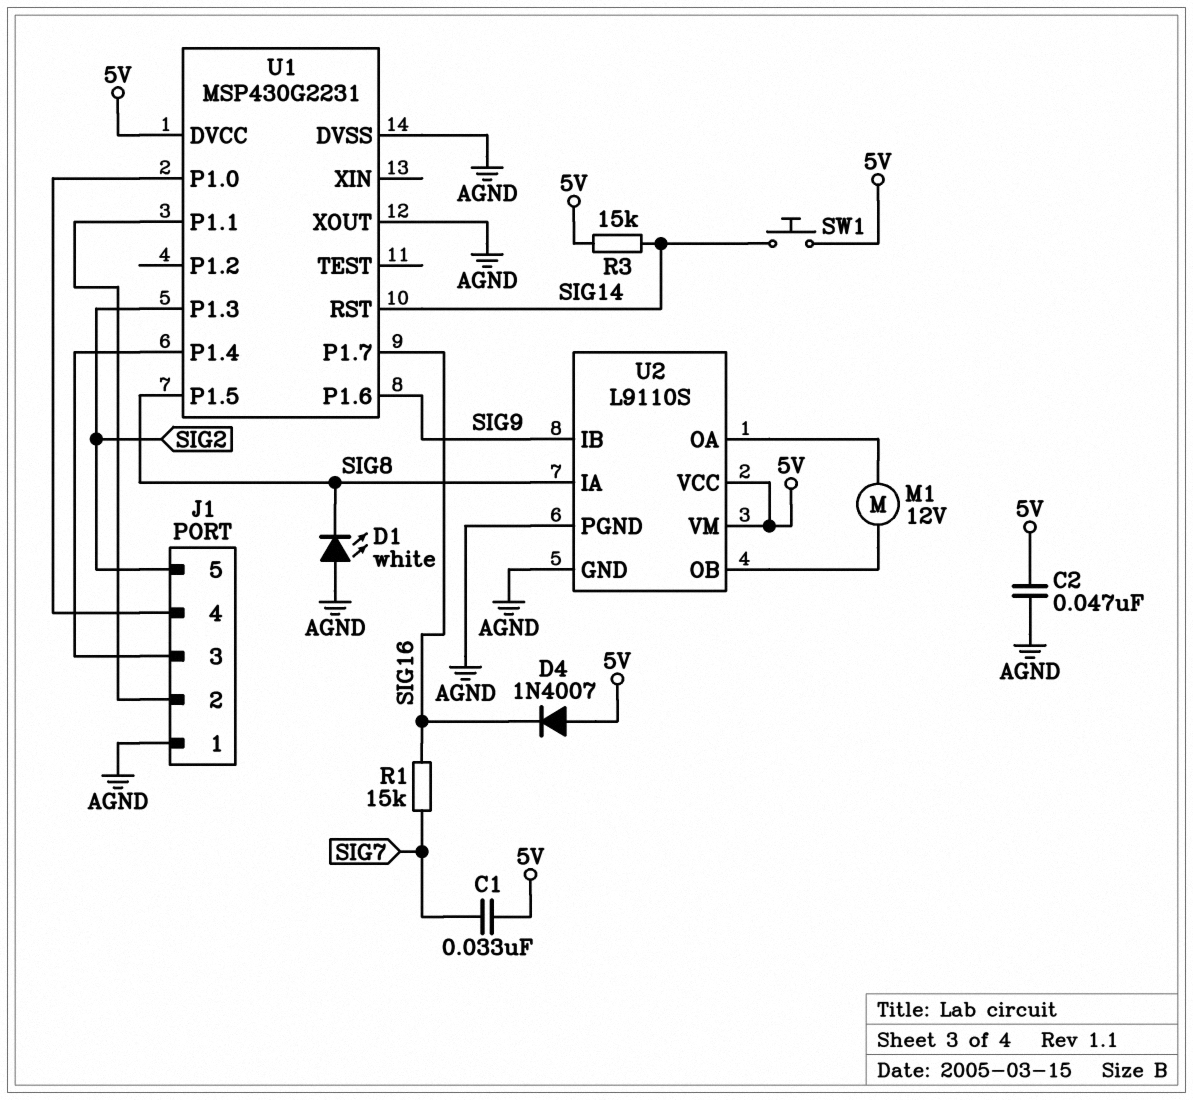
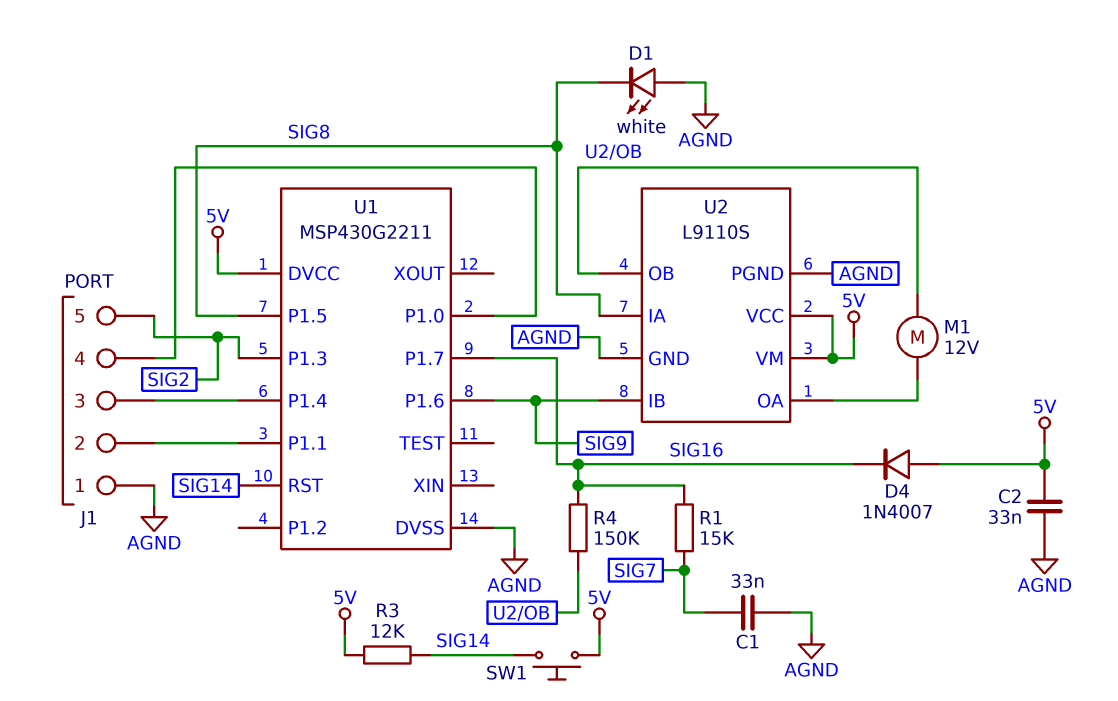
C1: 33nF (5V, SIG7) -> 33nF (AGND, SIG7)
C2: 47nF (5V, AGND) -> 33nF (5V, AGND)
R3: 15k (5V, SIG14) -> 12k (5V, SIG14)
R4: none -> 150k (SIG16, U2/OB)
U1: MSP430G2231 -> MSP430G2211
U1 pin XOUT: AGND -> none

